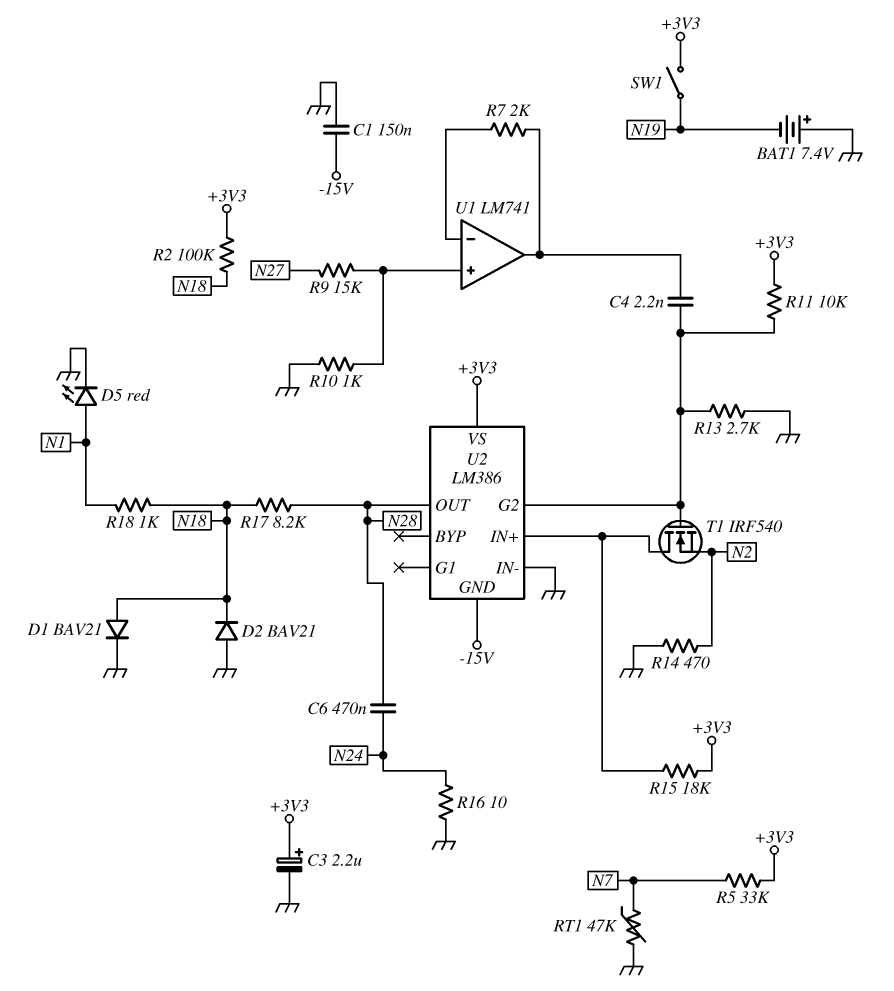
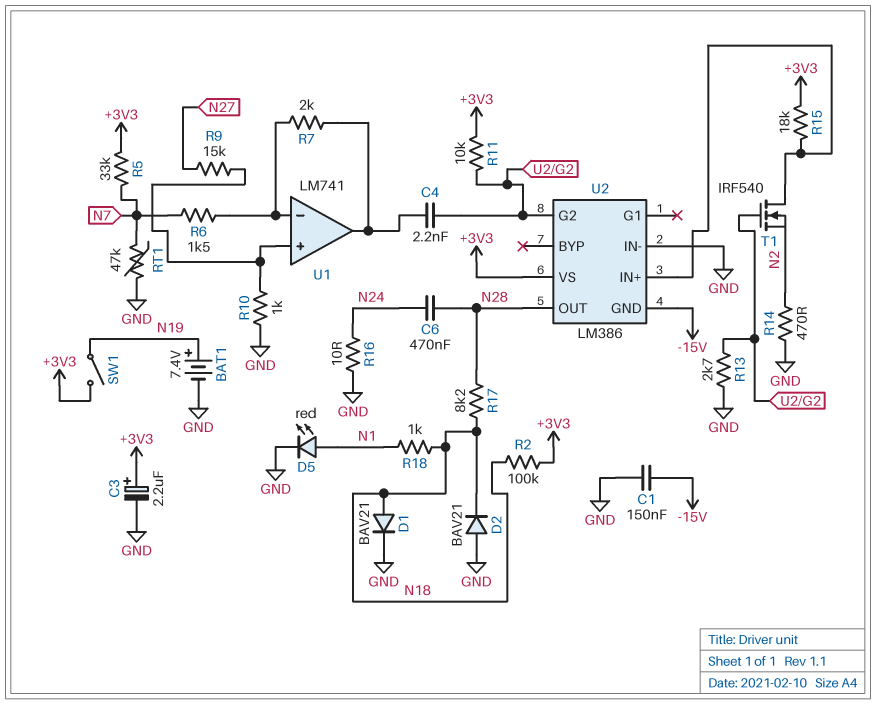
BAT1: 7.4V (plus GND, minus N19) -> 7.4V (plus N19, minus GND)
R6: none -> 1.5k (N7, U1/in-)

